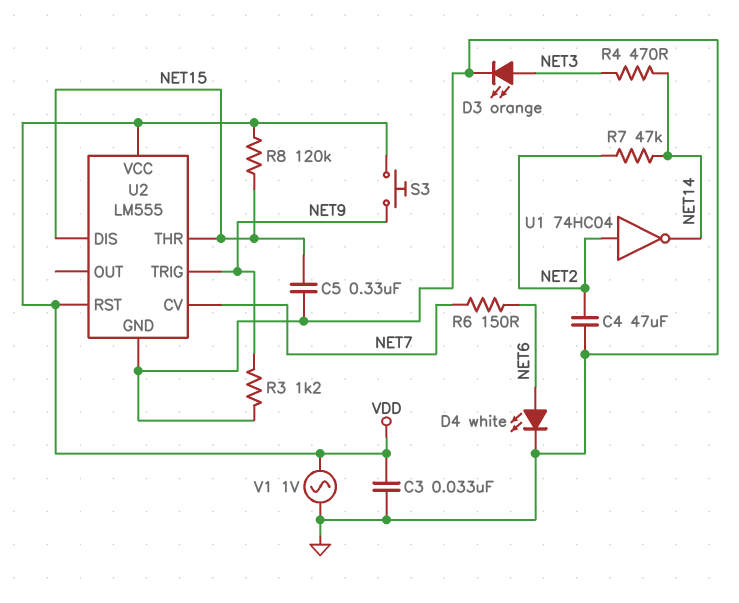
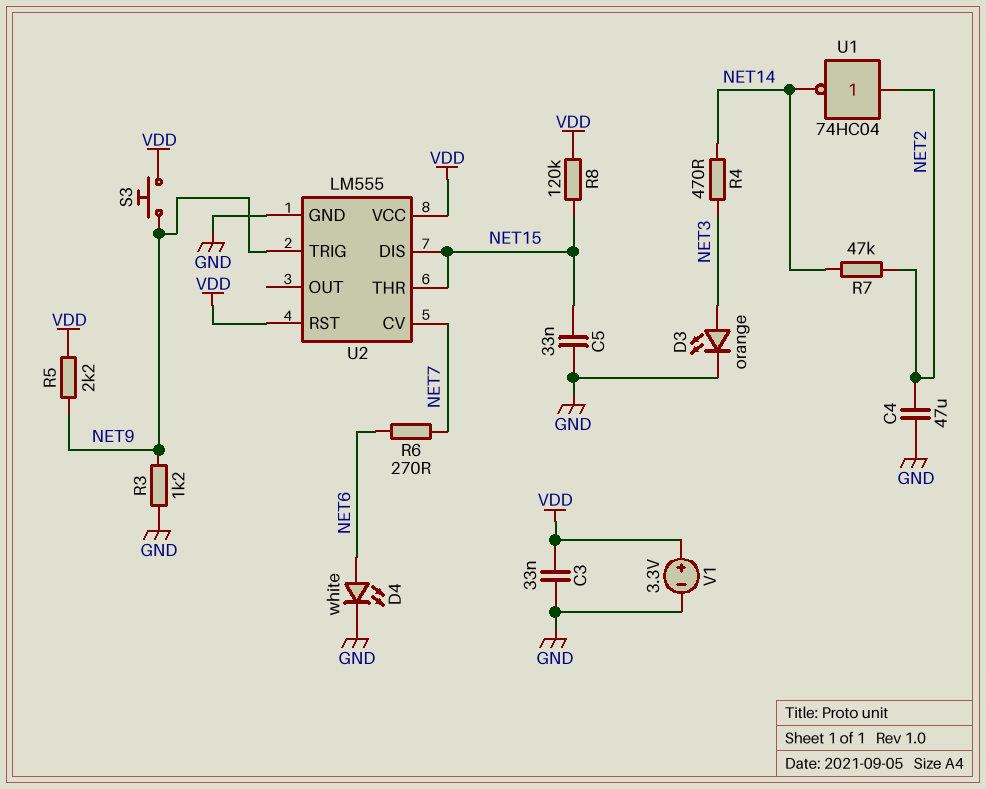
C5: 330nF (GND, NET15) -> 33nF (GND, NET15)
R5: none -> 2.2k (NET9, VDD)
R6: 150 (NET6, NET7) -> 270 (NET6, NET7)
V1: AC 1V (GND, VDD) -> 3.3V (plus VDD, minus GND)

